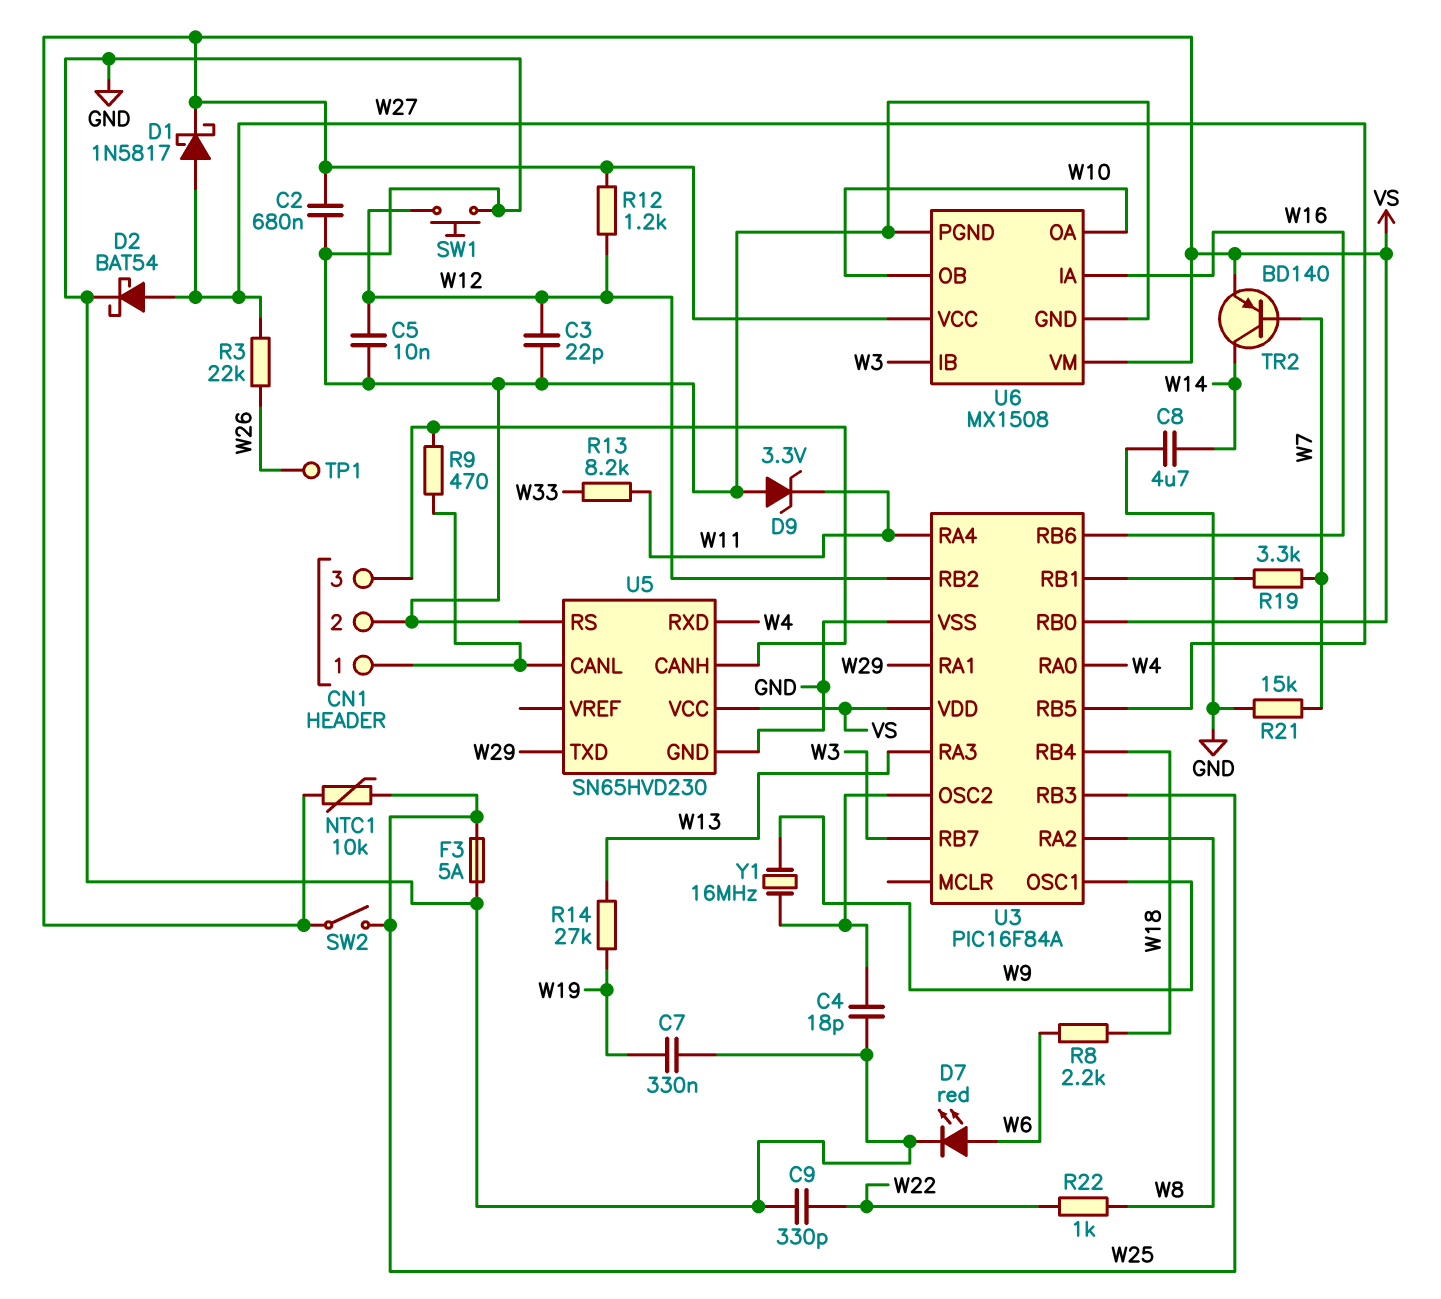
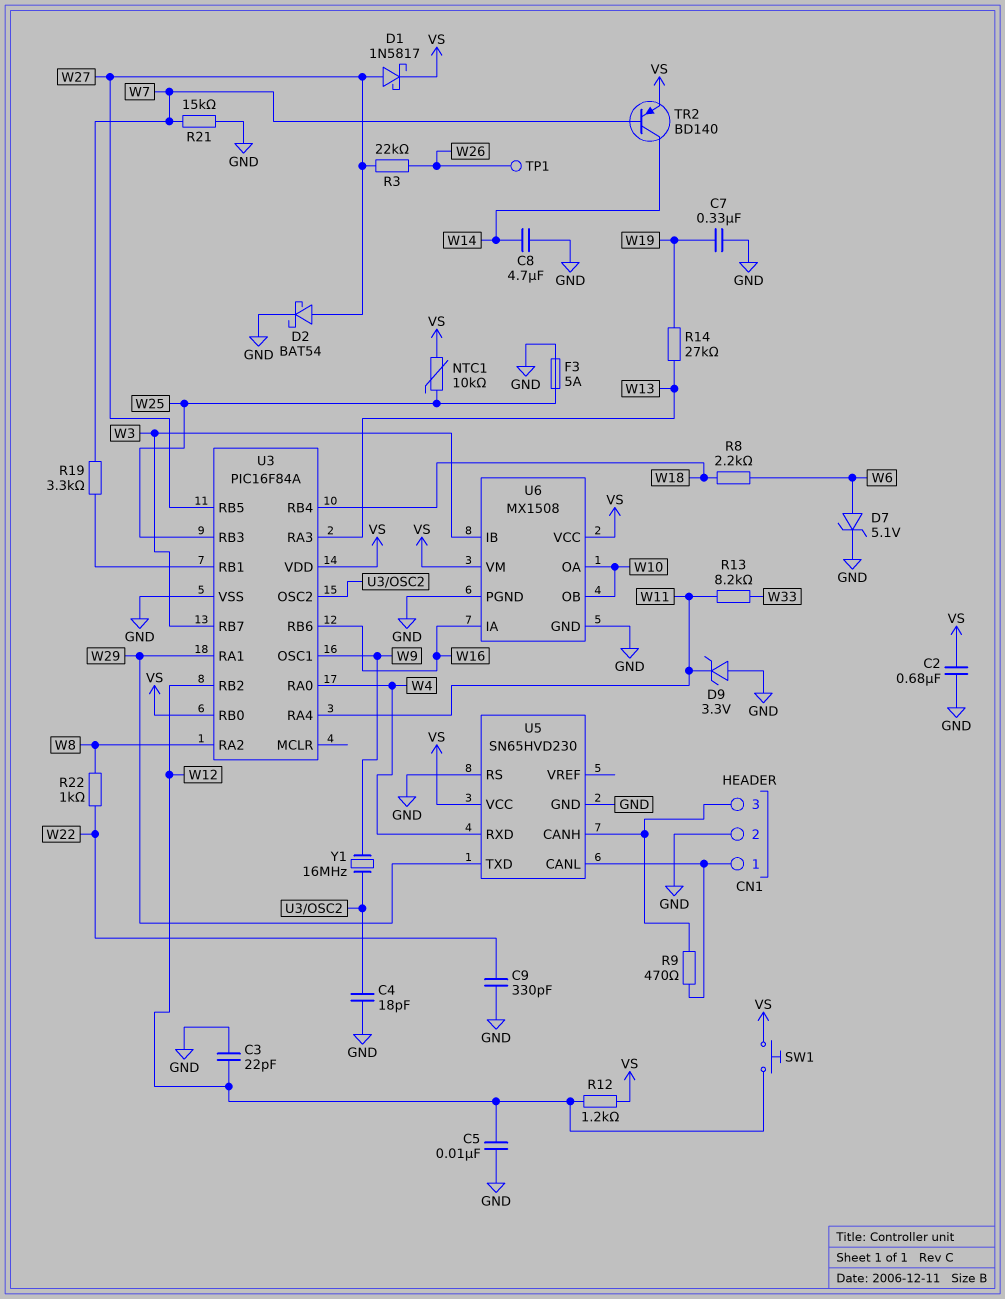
D7: LED red (A W6, K GND) -> zener 5.1V (A W6, K GND)
SW1: button (GND, W12) -> button (VS, W12)
SW2: switch (VS, W25) -> none

